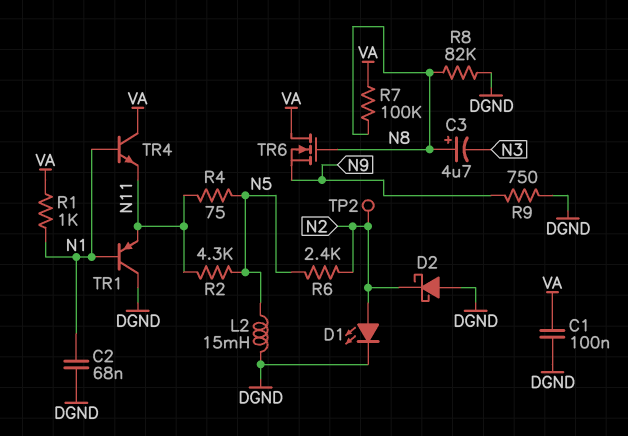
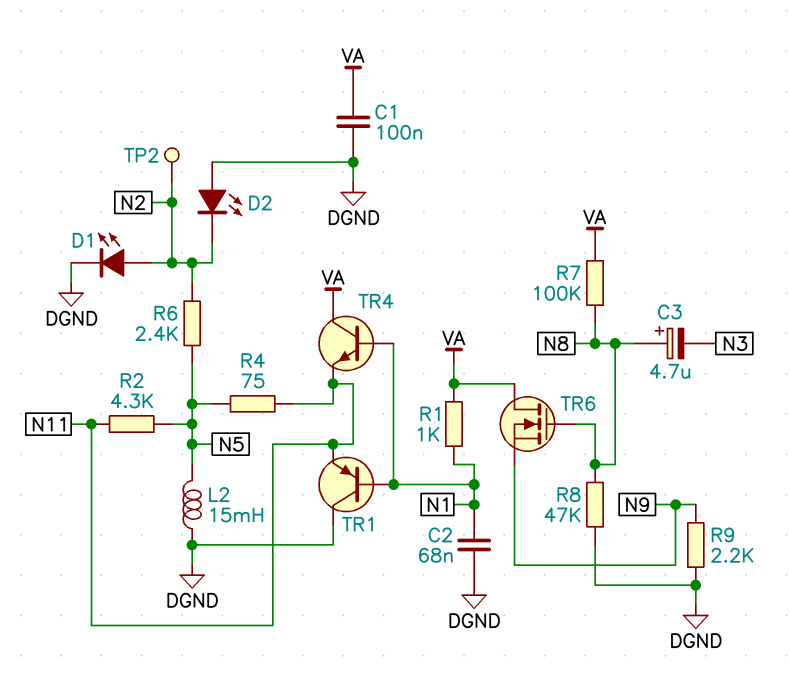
D2: schottky (A DGND, K N2) -> LED (A DGND, K N2)
R8: 82k (DGND, N8) -> 47k (DGND, N8)
R9: 750 (DGND, N9) -> 2.2k (DGND, N9)

